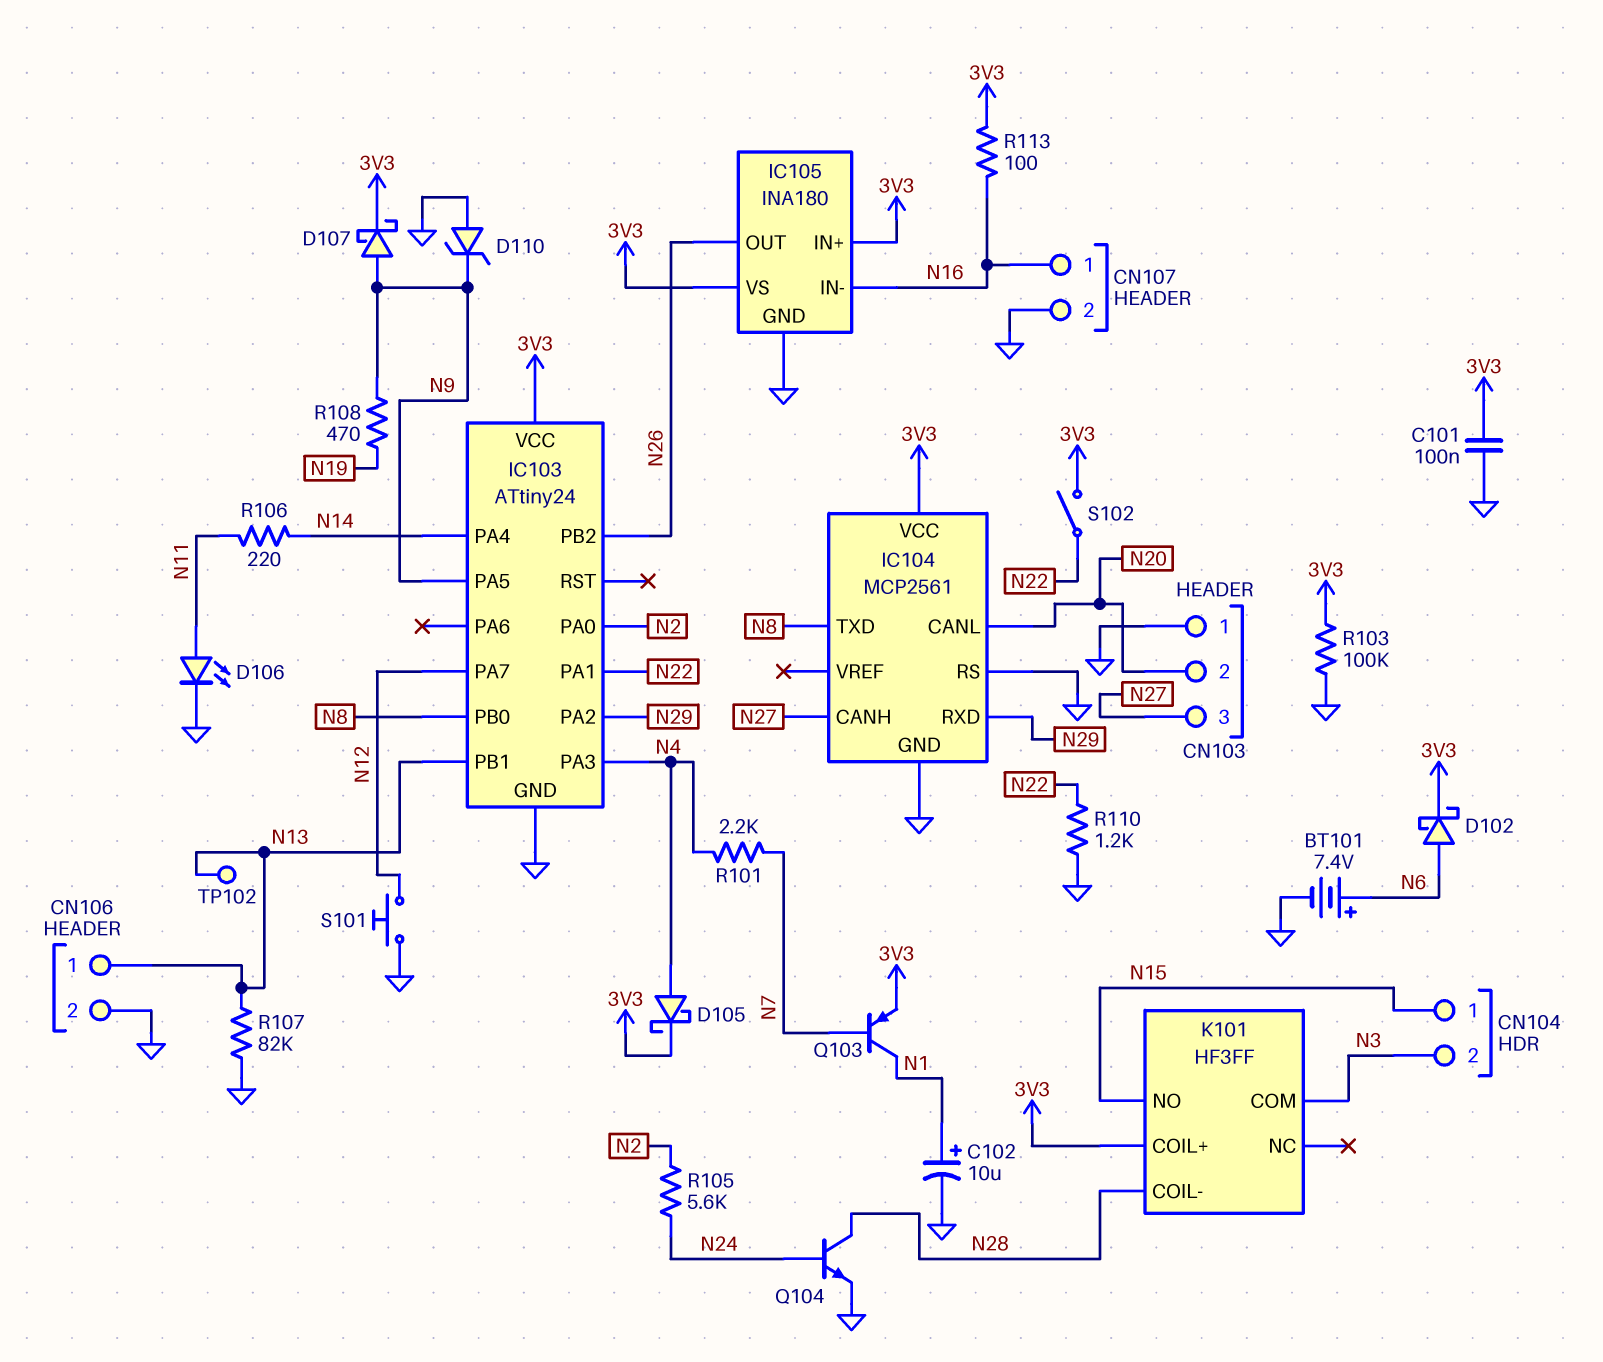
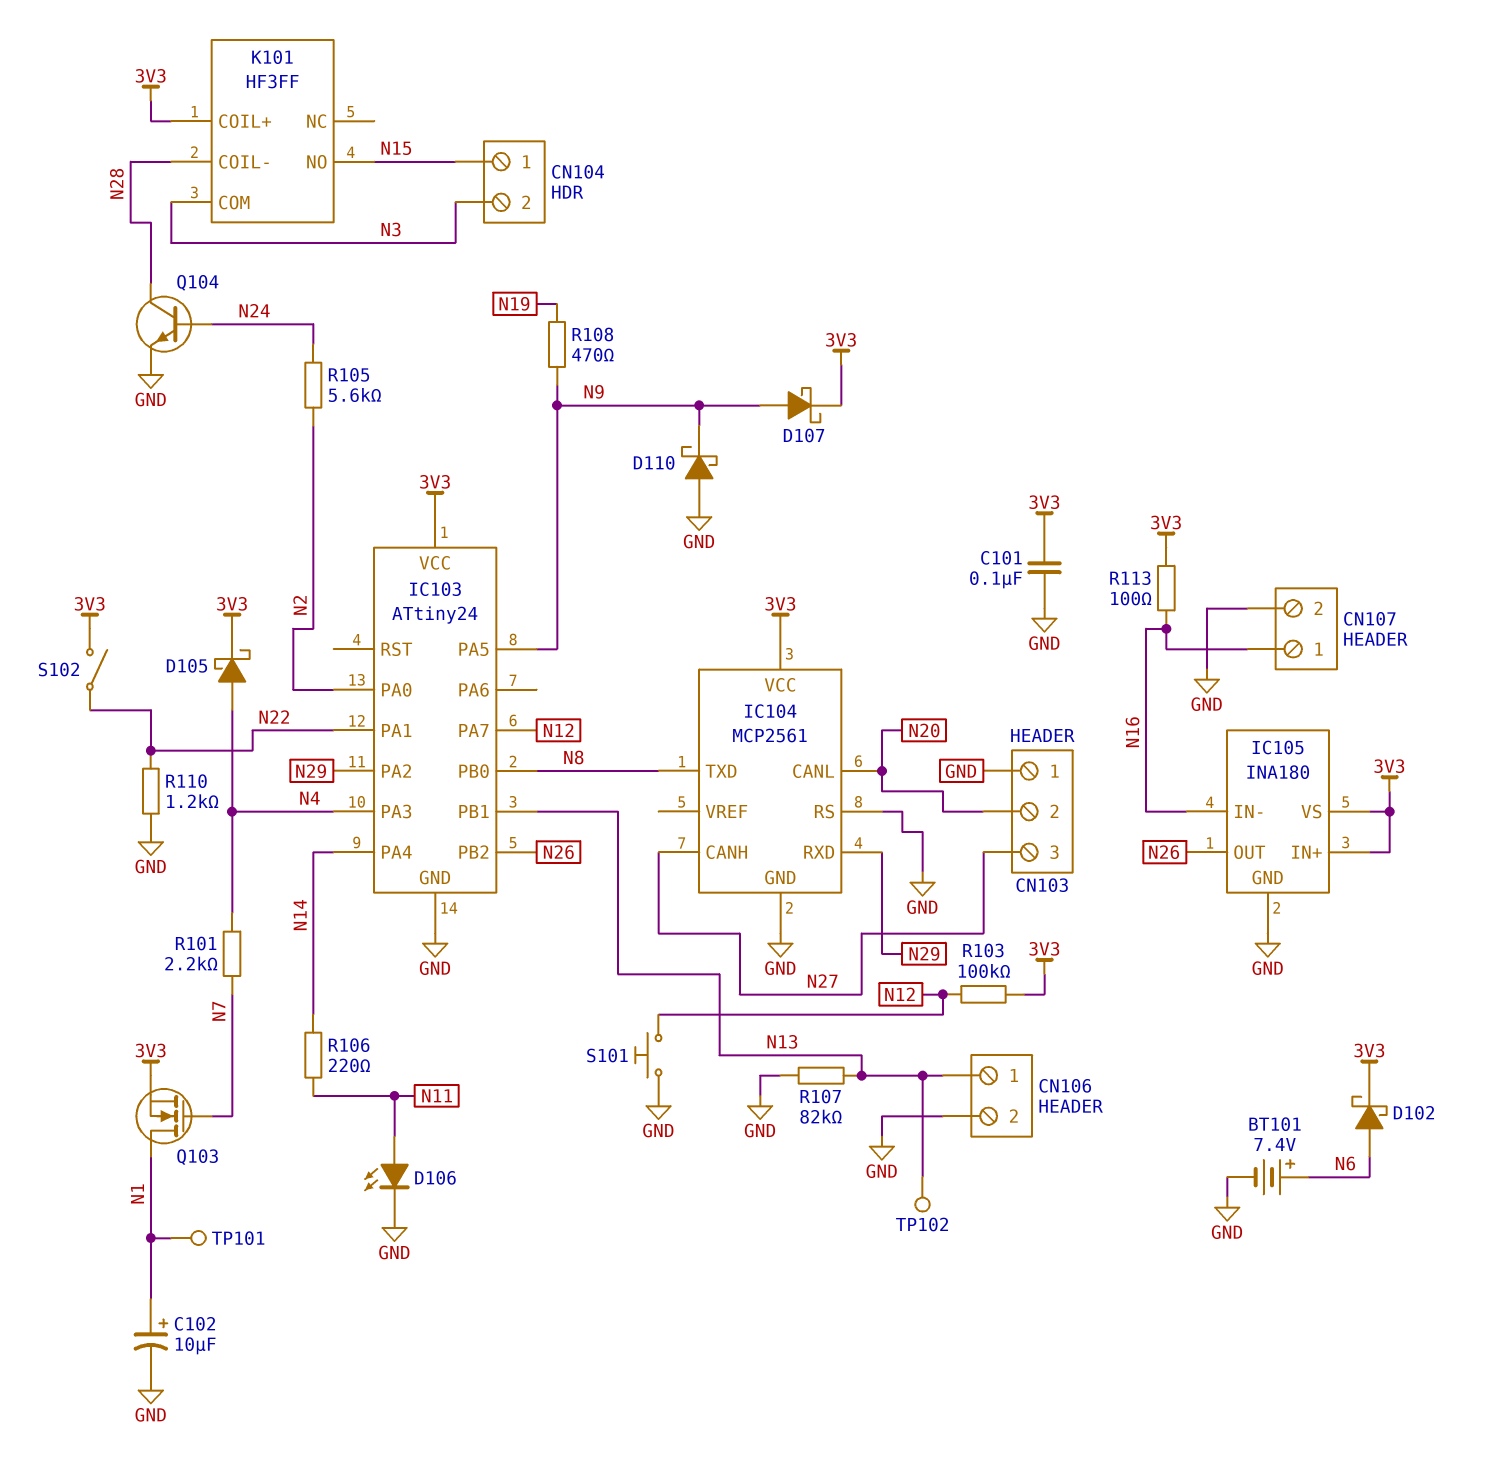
D110: zener (A GND, K N9) -> schottky (A GND, K N9)
Q103: PNP (B N7, C N1, E 3V3) -> NMOS (G N7, D N1, S 3V3)
R103: 100k (3V3, GND) -> 100k (3V3, N12)
TP101: none -> test point (N1)

